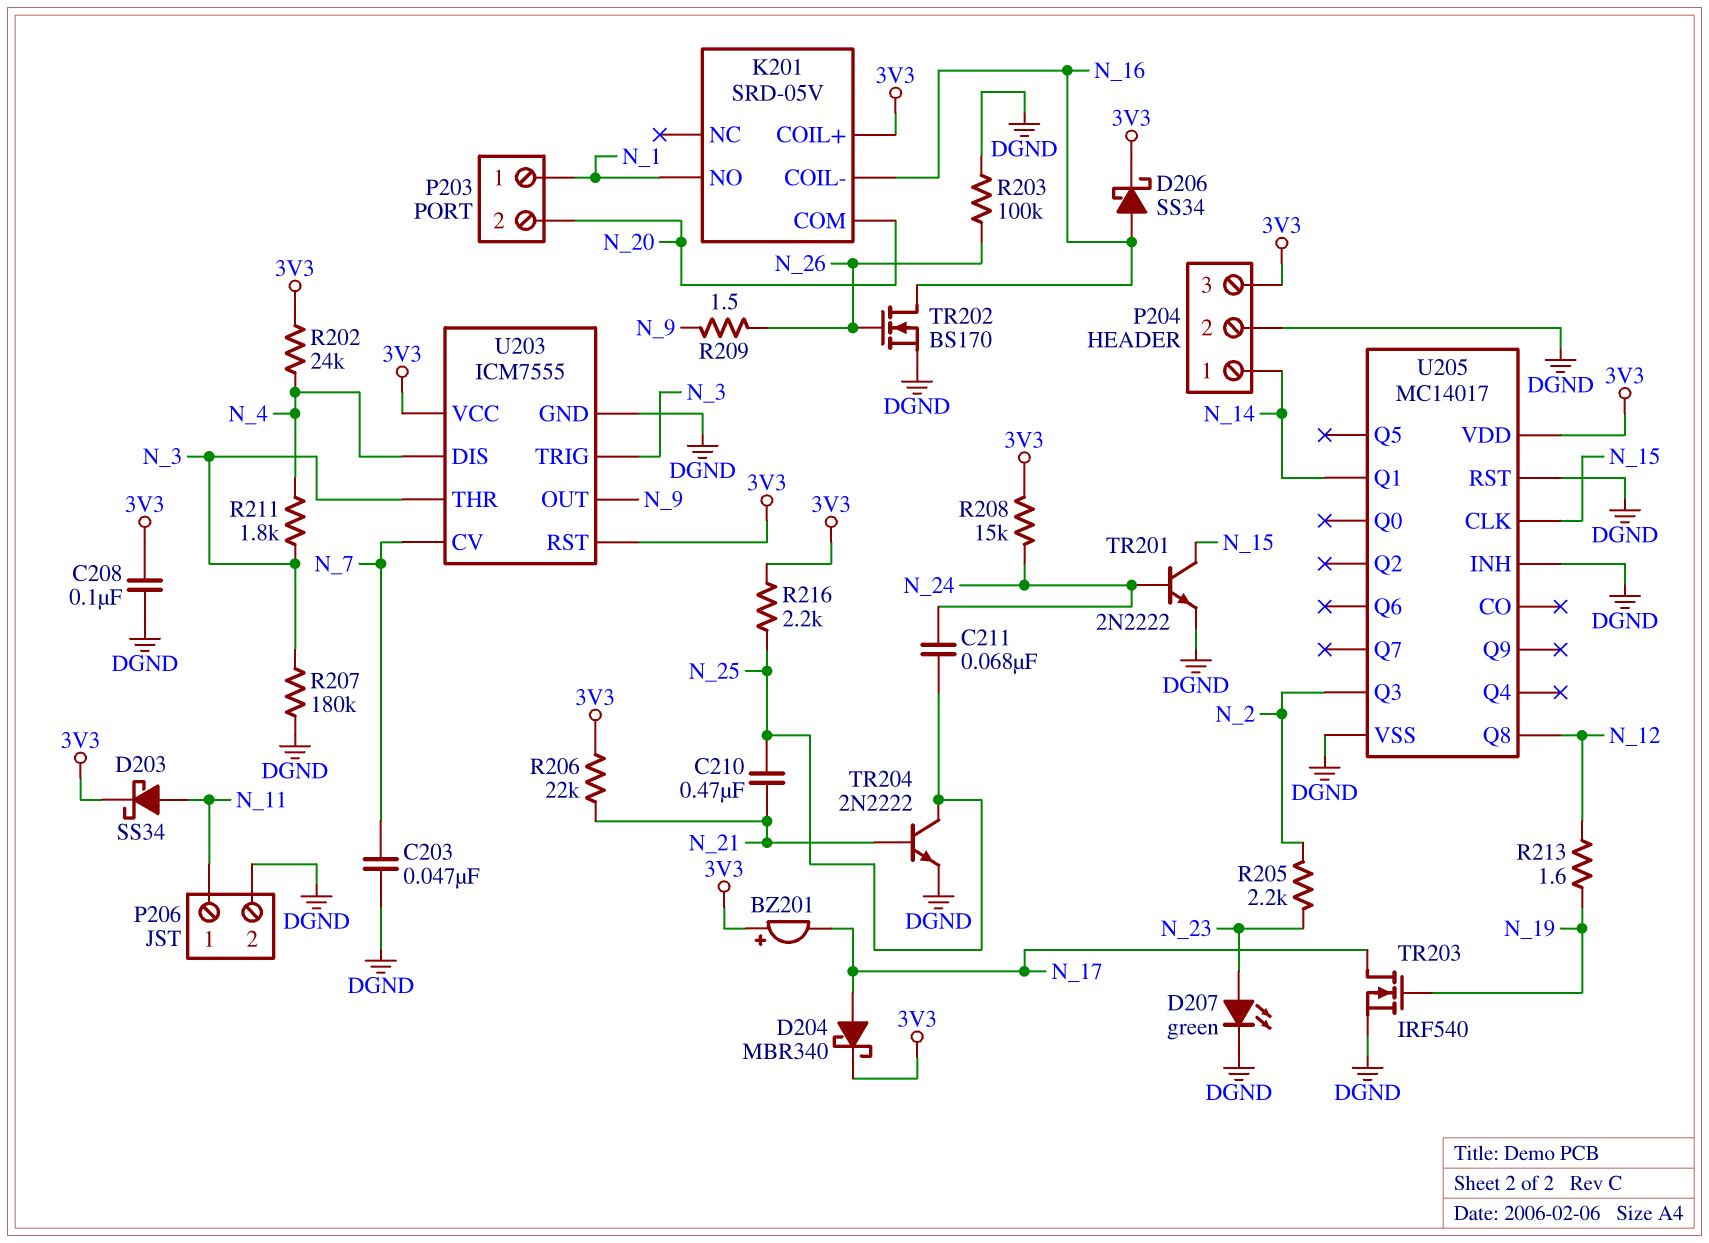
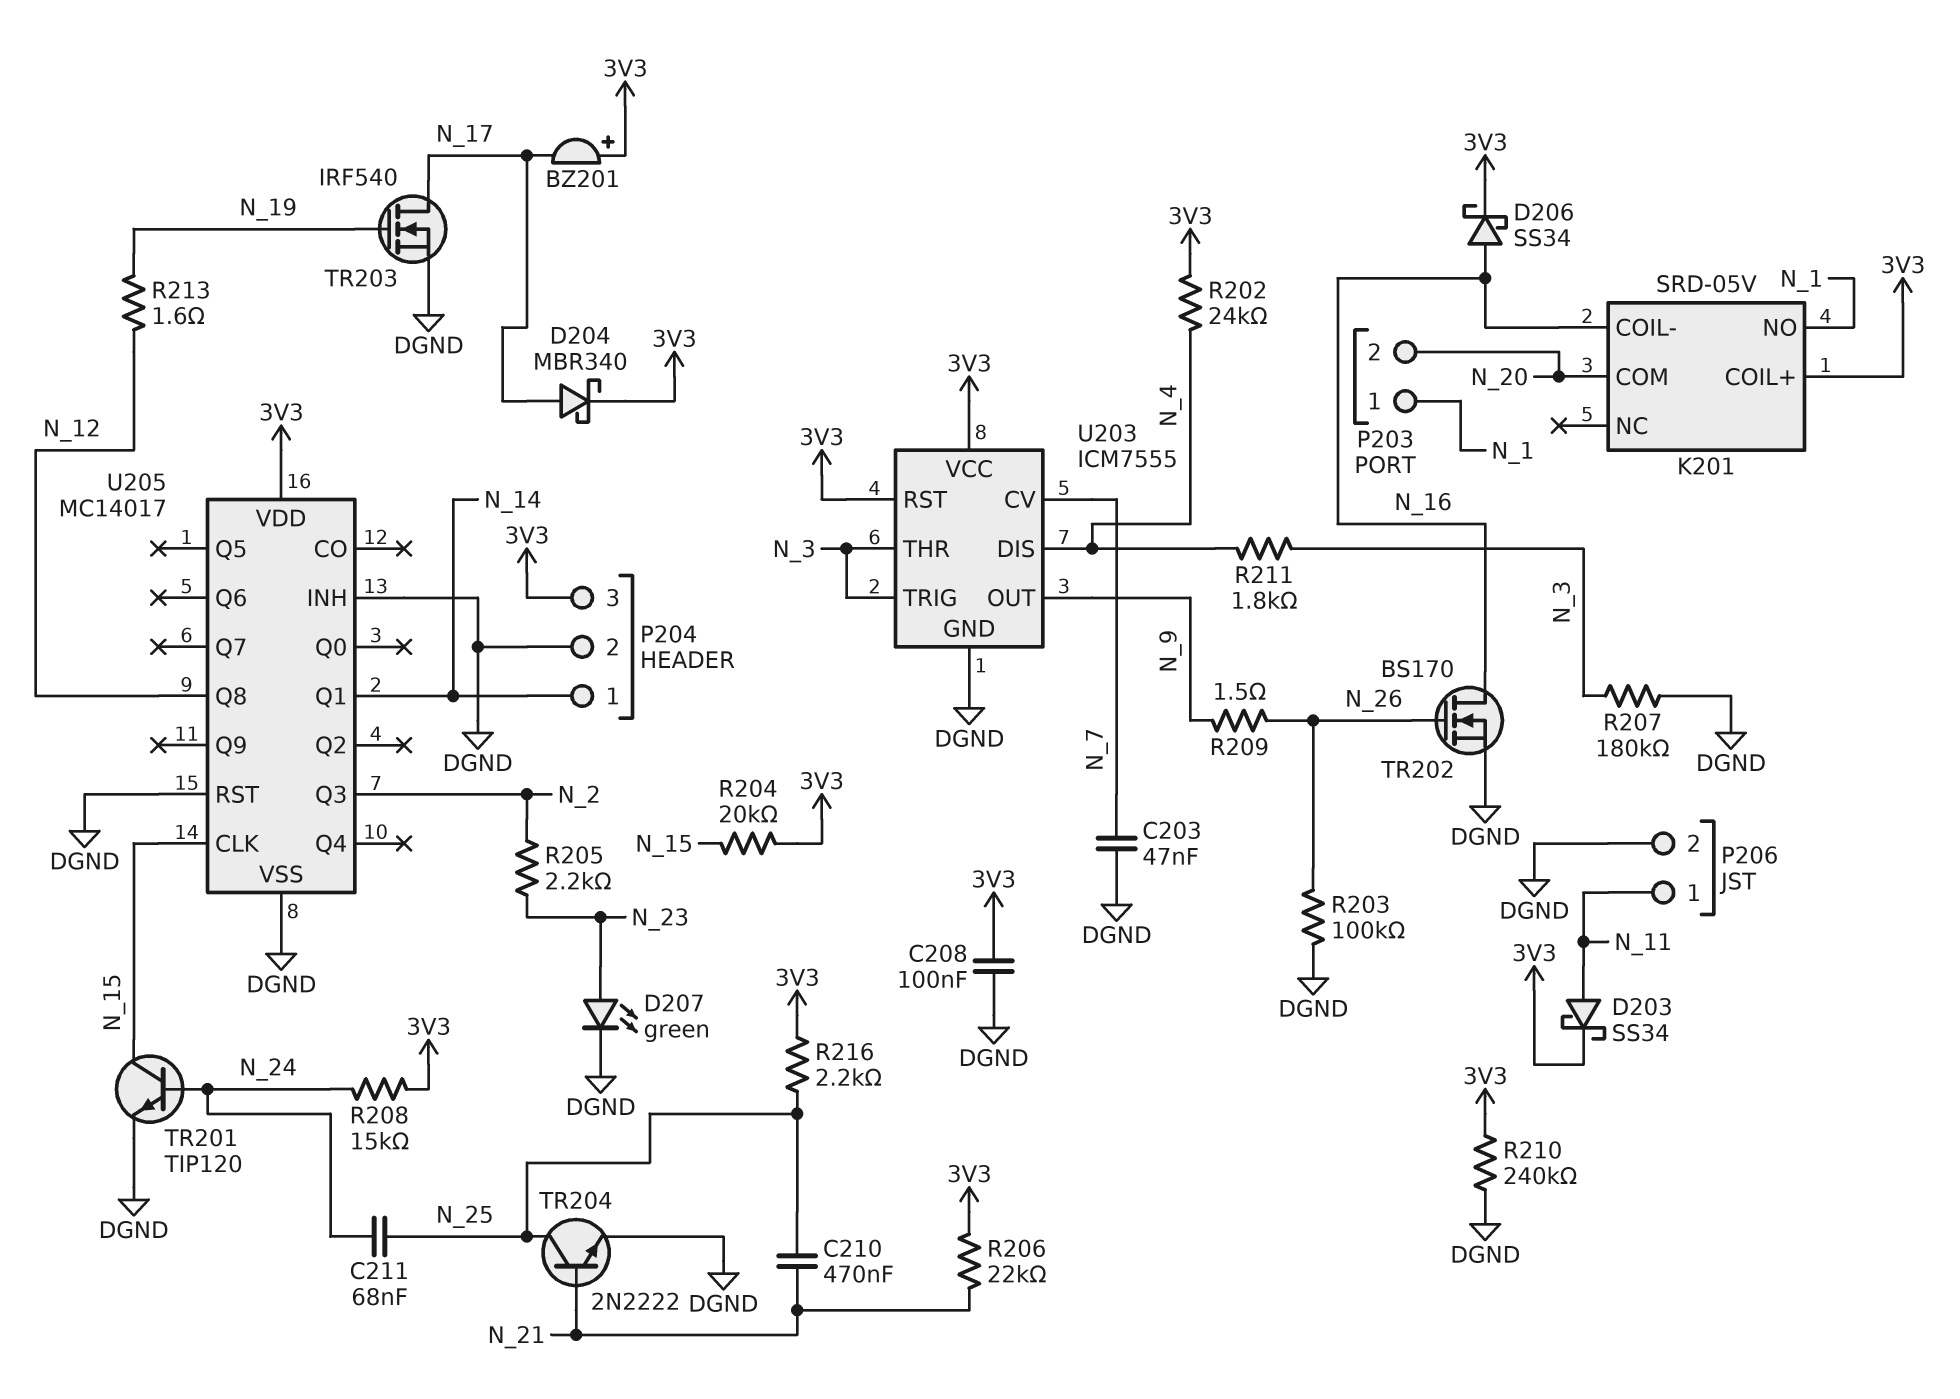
R204: none -> 20k (3V3, N_15)
R210: none -> 240k (3V3, DGND)
TR201: NPN 2N2222 (B N_24, C N_15, E DGND) -> NPN TIP120 (B N_24, C N_15, E DGND)

